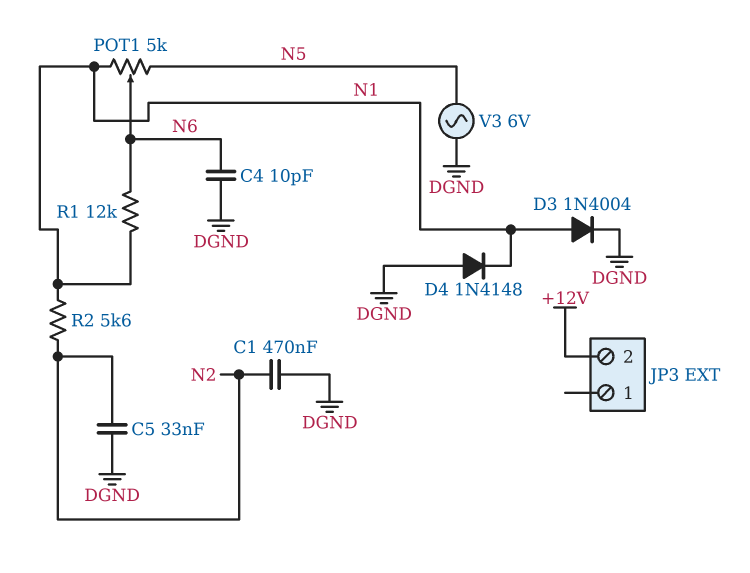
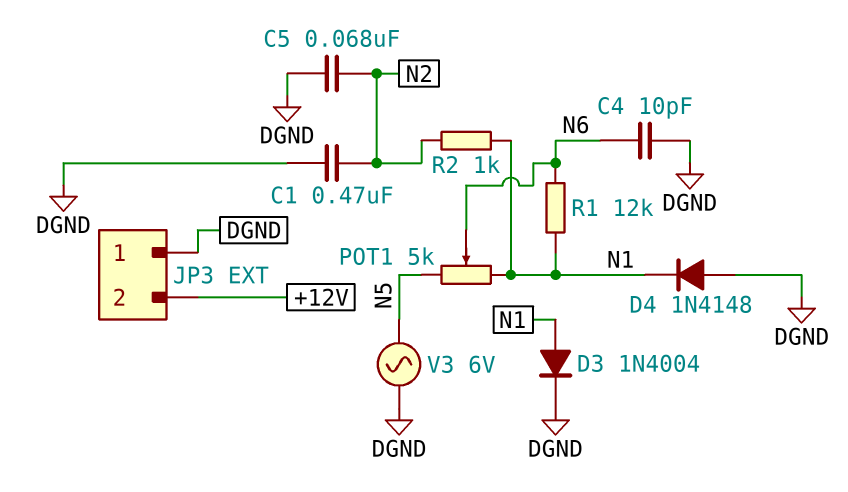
C5: 33nF (DGND, N2) -> 68nF (DGND, N2)
JP3 pin 1: none -> DGND
R2: 5.6k (N1, N2) -> 1k (N1, N2)

